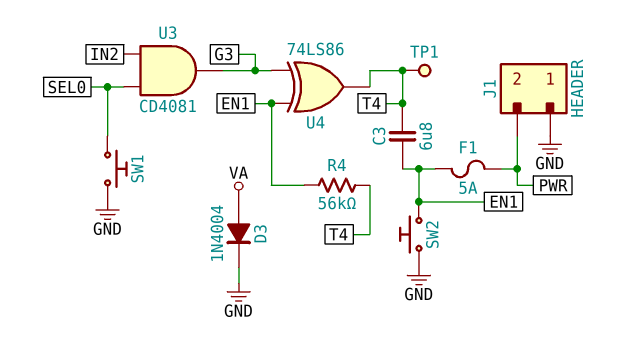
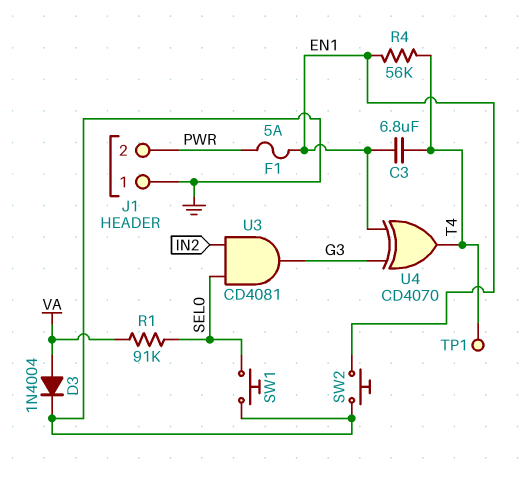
R1: none -> 91k (SEL0, VA)
U4: XOR 74LS86 (in EN1, in G3, out T4) -> XOR CD4070 (in EN1, in G3, out T4)

